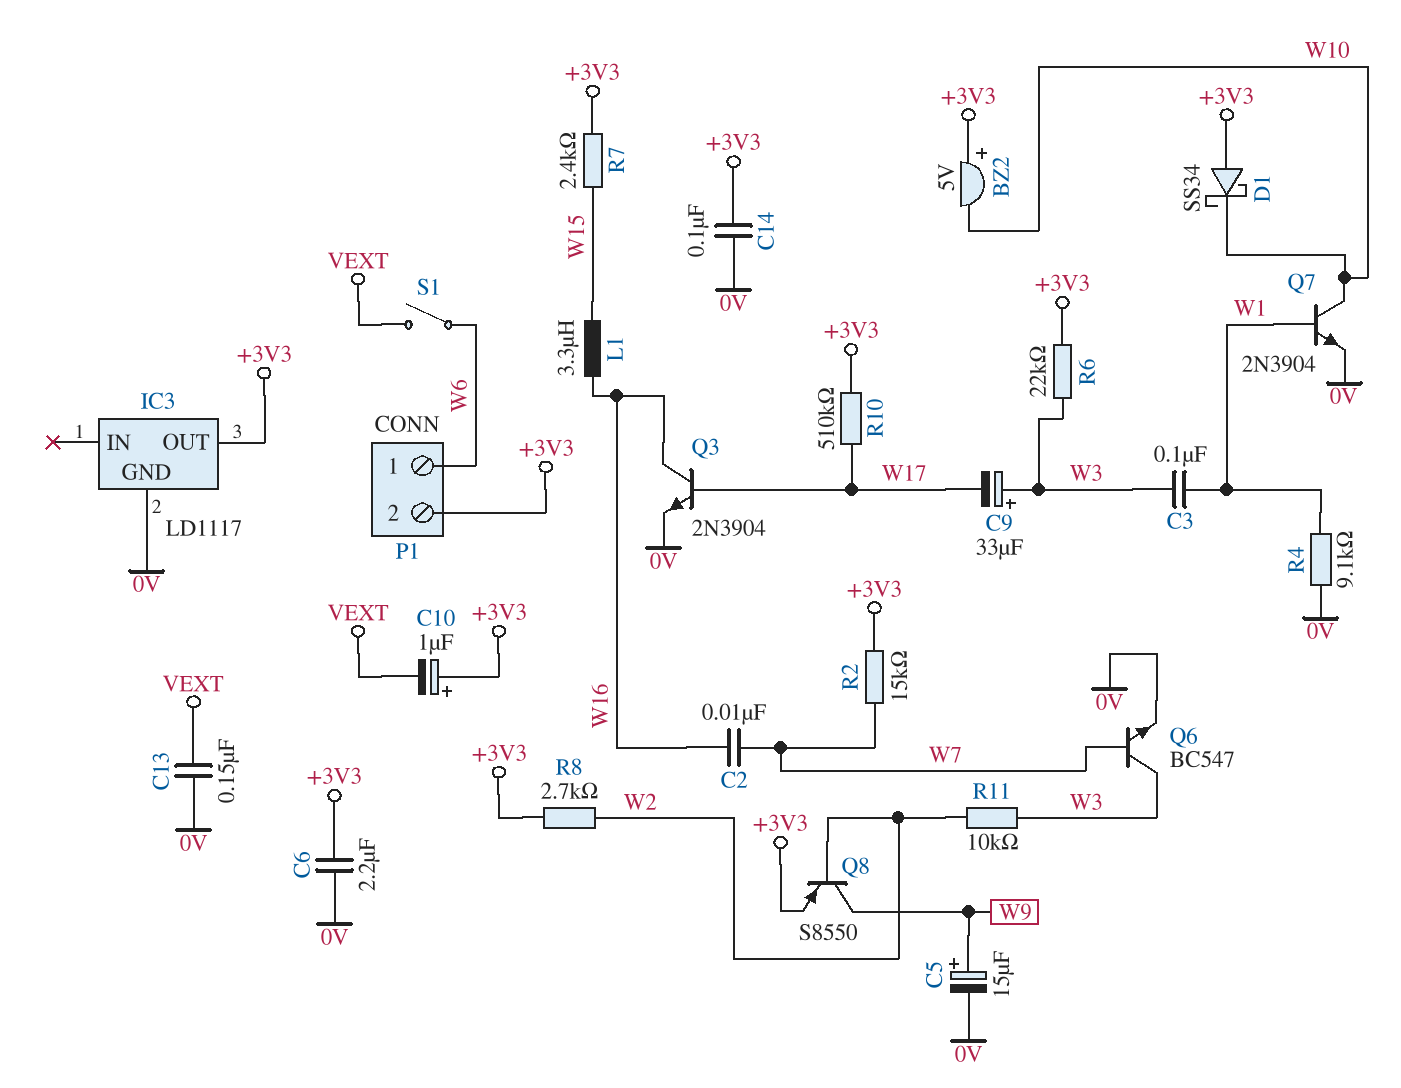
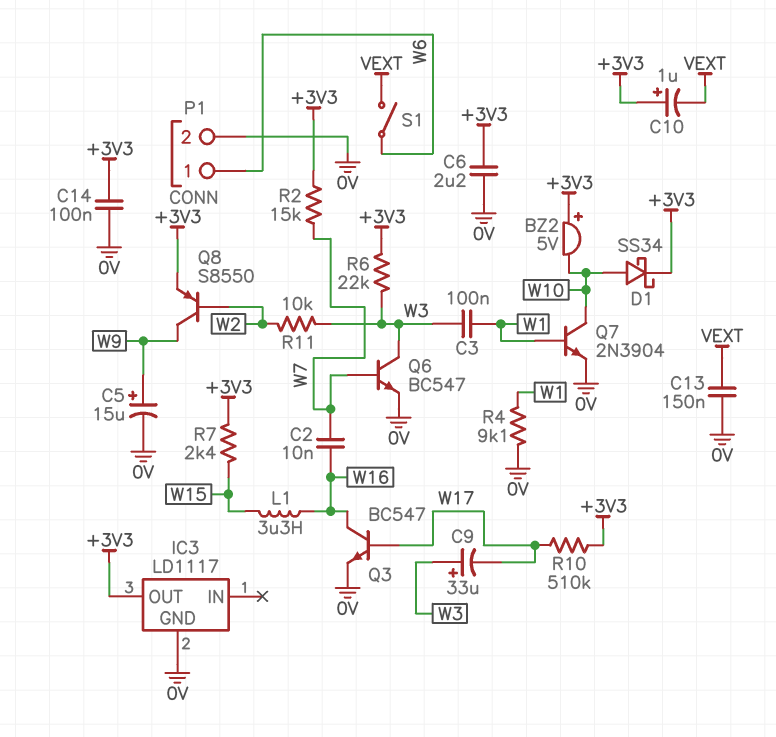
D1: schottky SS34 (A +3V3, K W10) -> schottky SS34 (A W10, K +3V3)
P1 pin 2: +3V3 -> 0V
Q3: NPN 2N3904 (B W17, C W16, E 0V) -> NPN BC547 (B W17, C W16, E 0V)
R8: 2.7k (+3V3, W2) -> none

